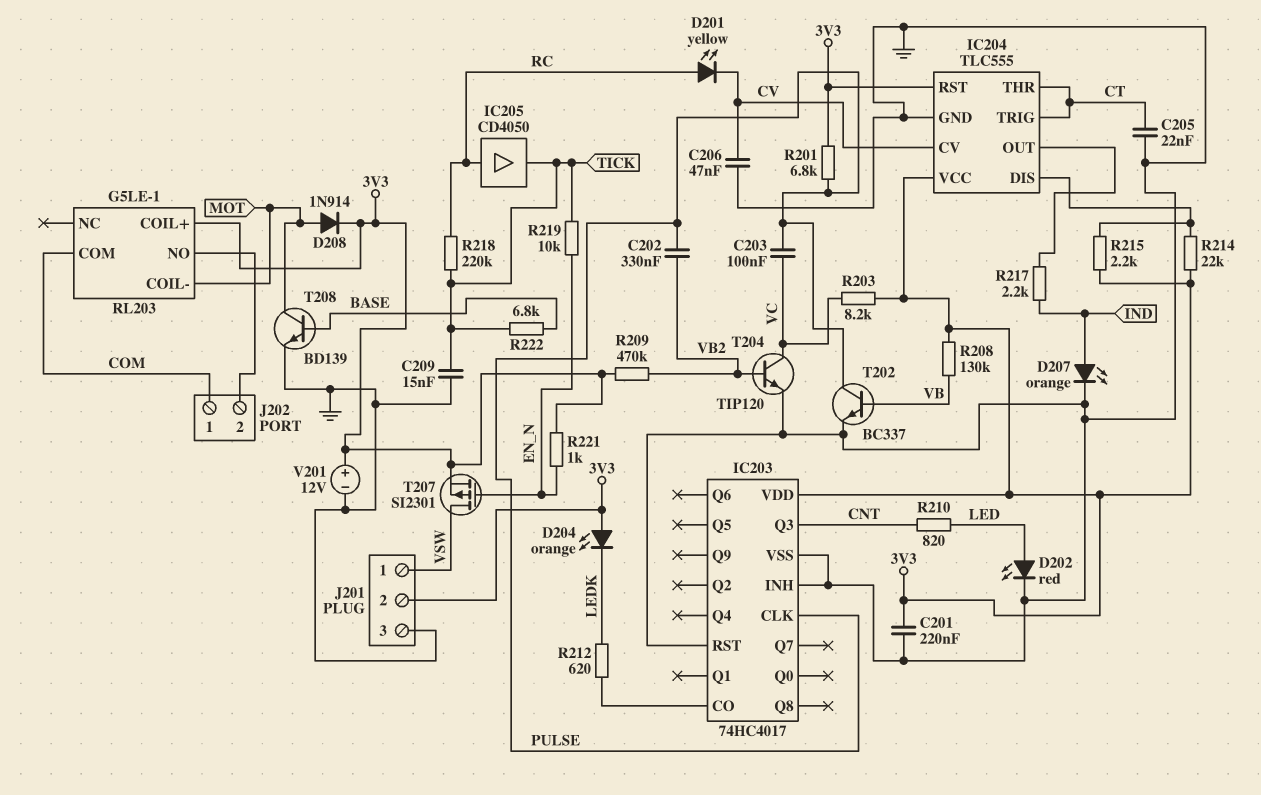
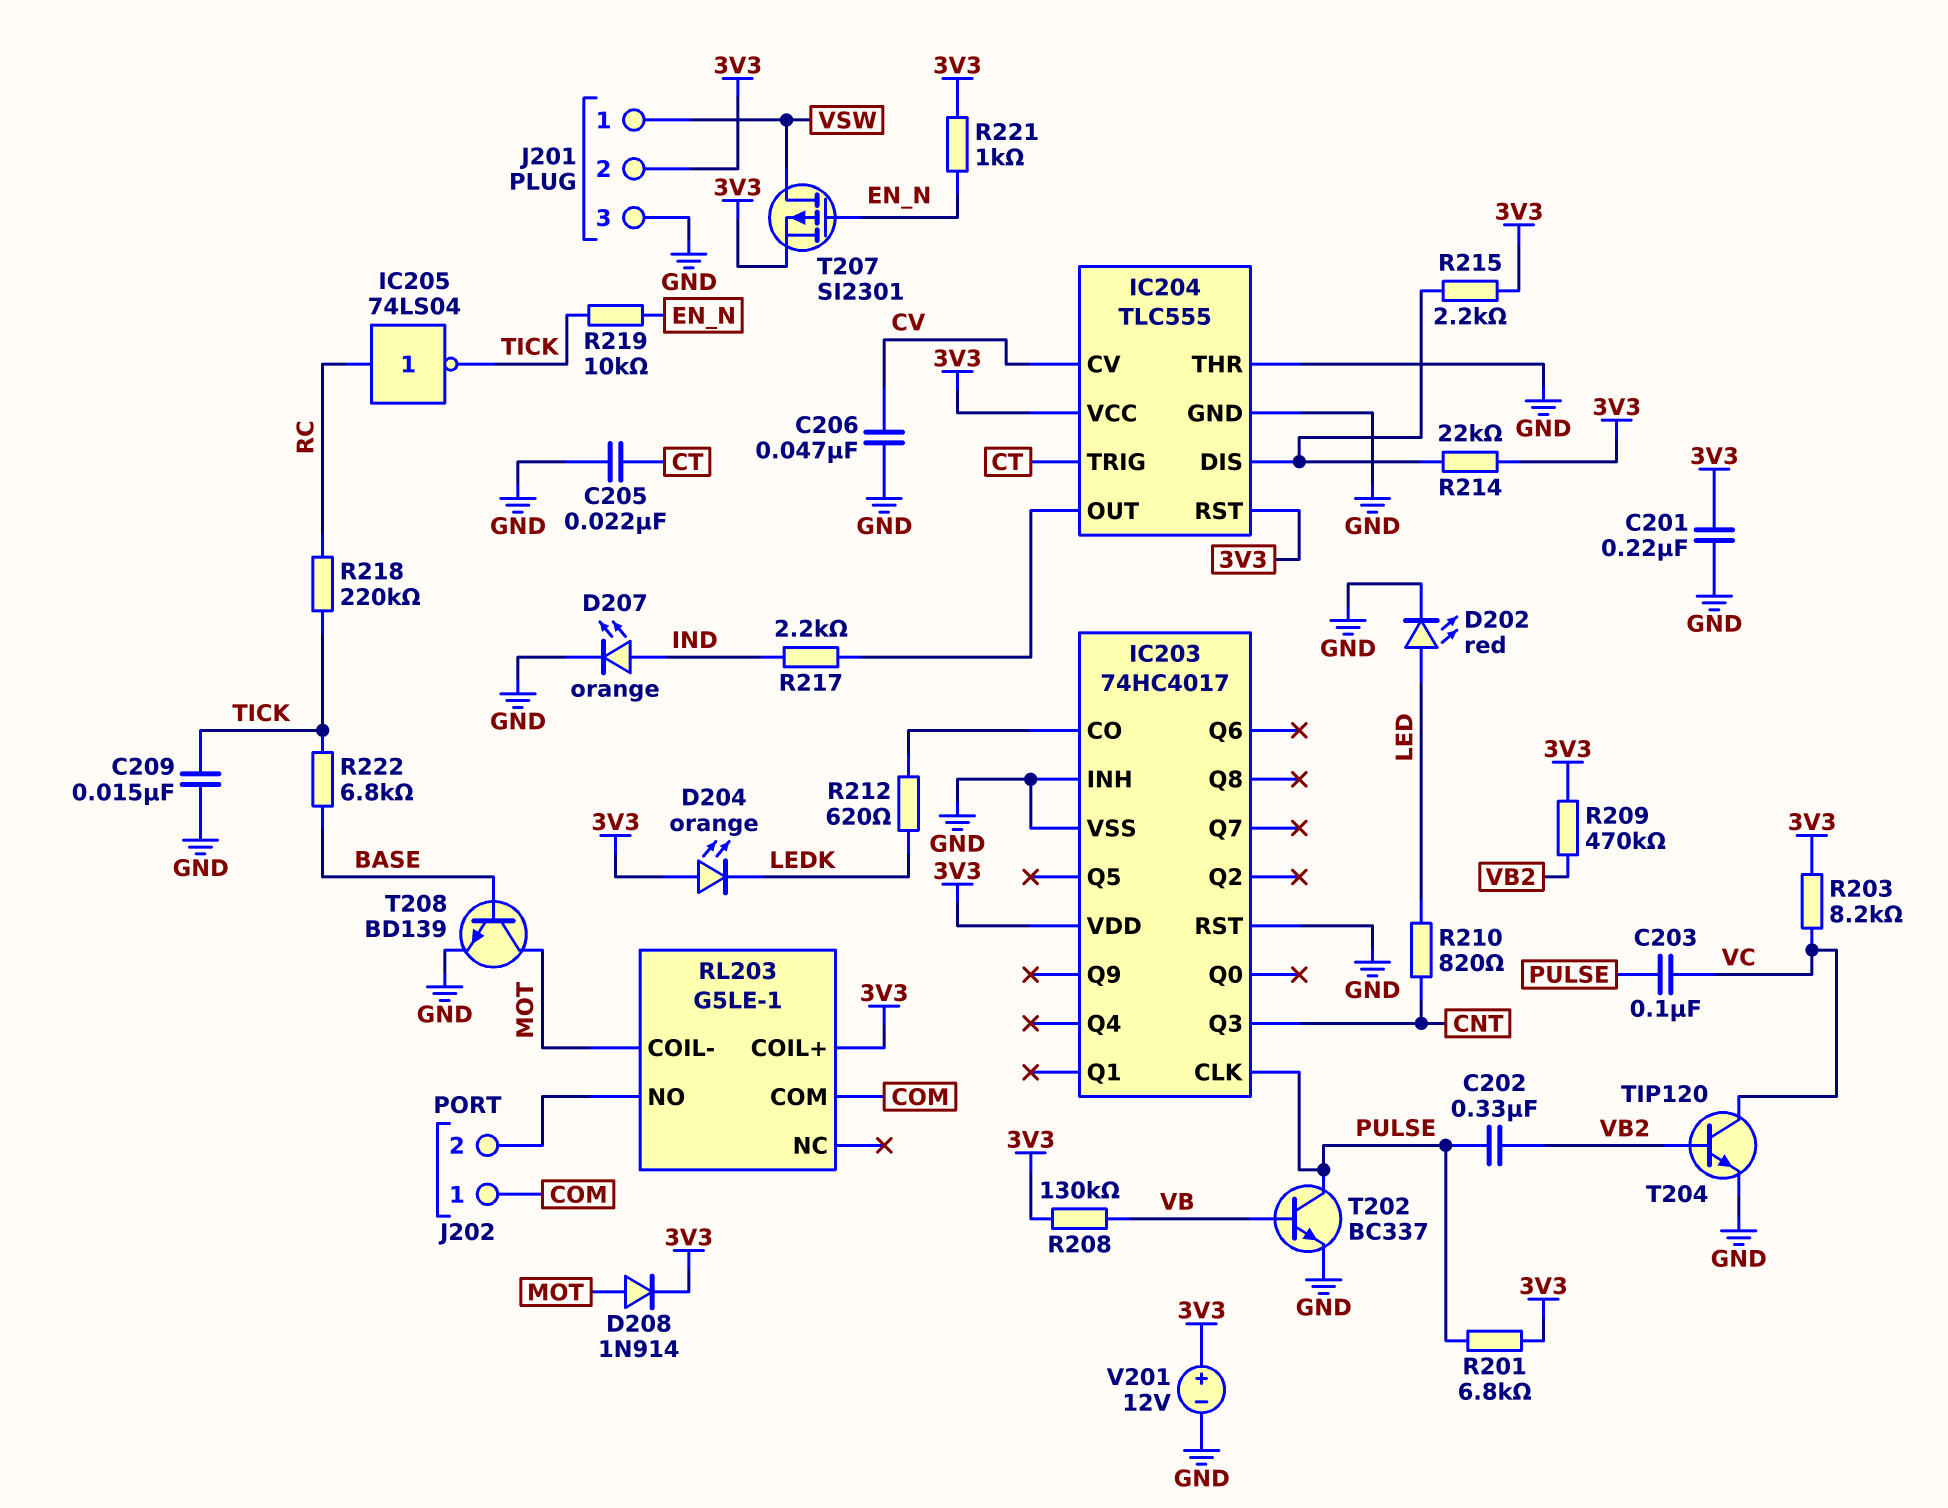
D201: LED yellow (A RC, K CV) -> none
IC204 pin THR: CT -> GND
IC205: buffer CD4050 (in RC, out TICK) -> NOT 74LS04 (in RC, out TICK)

